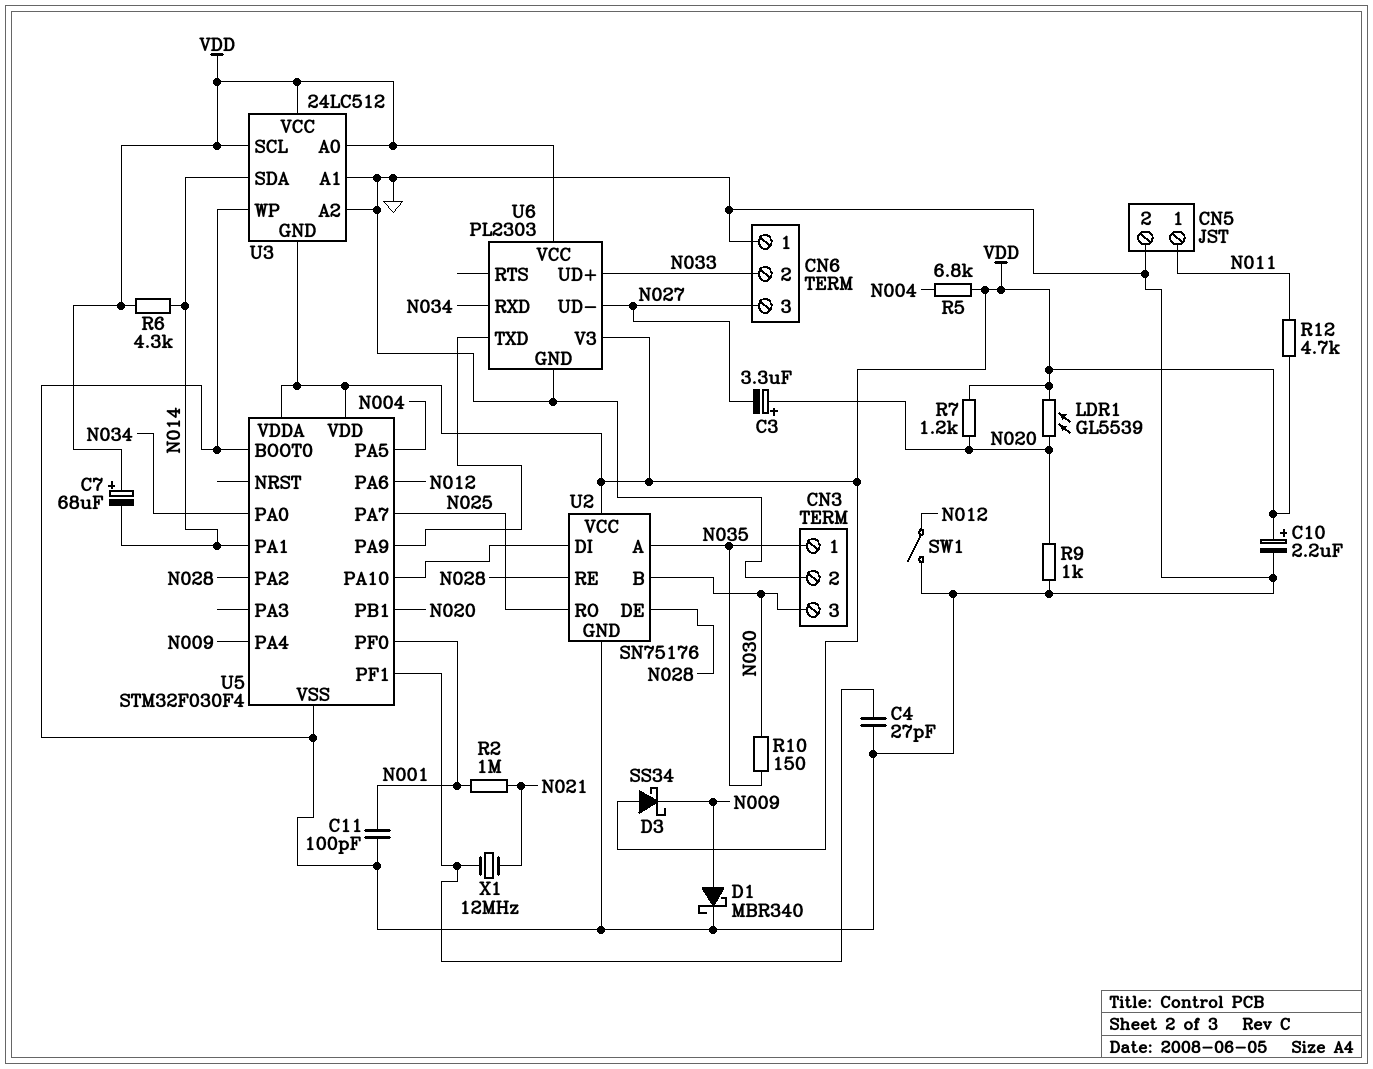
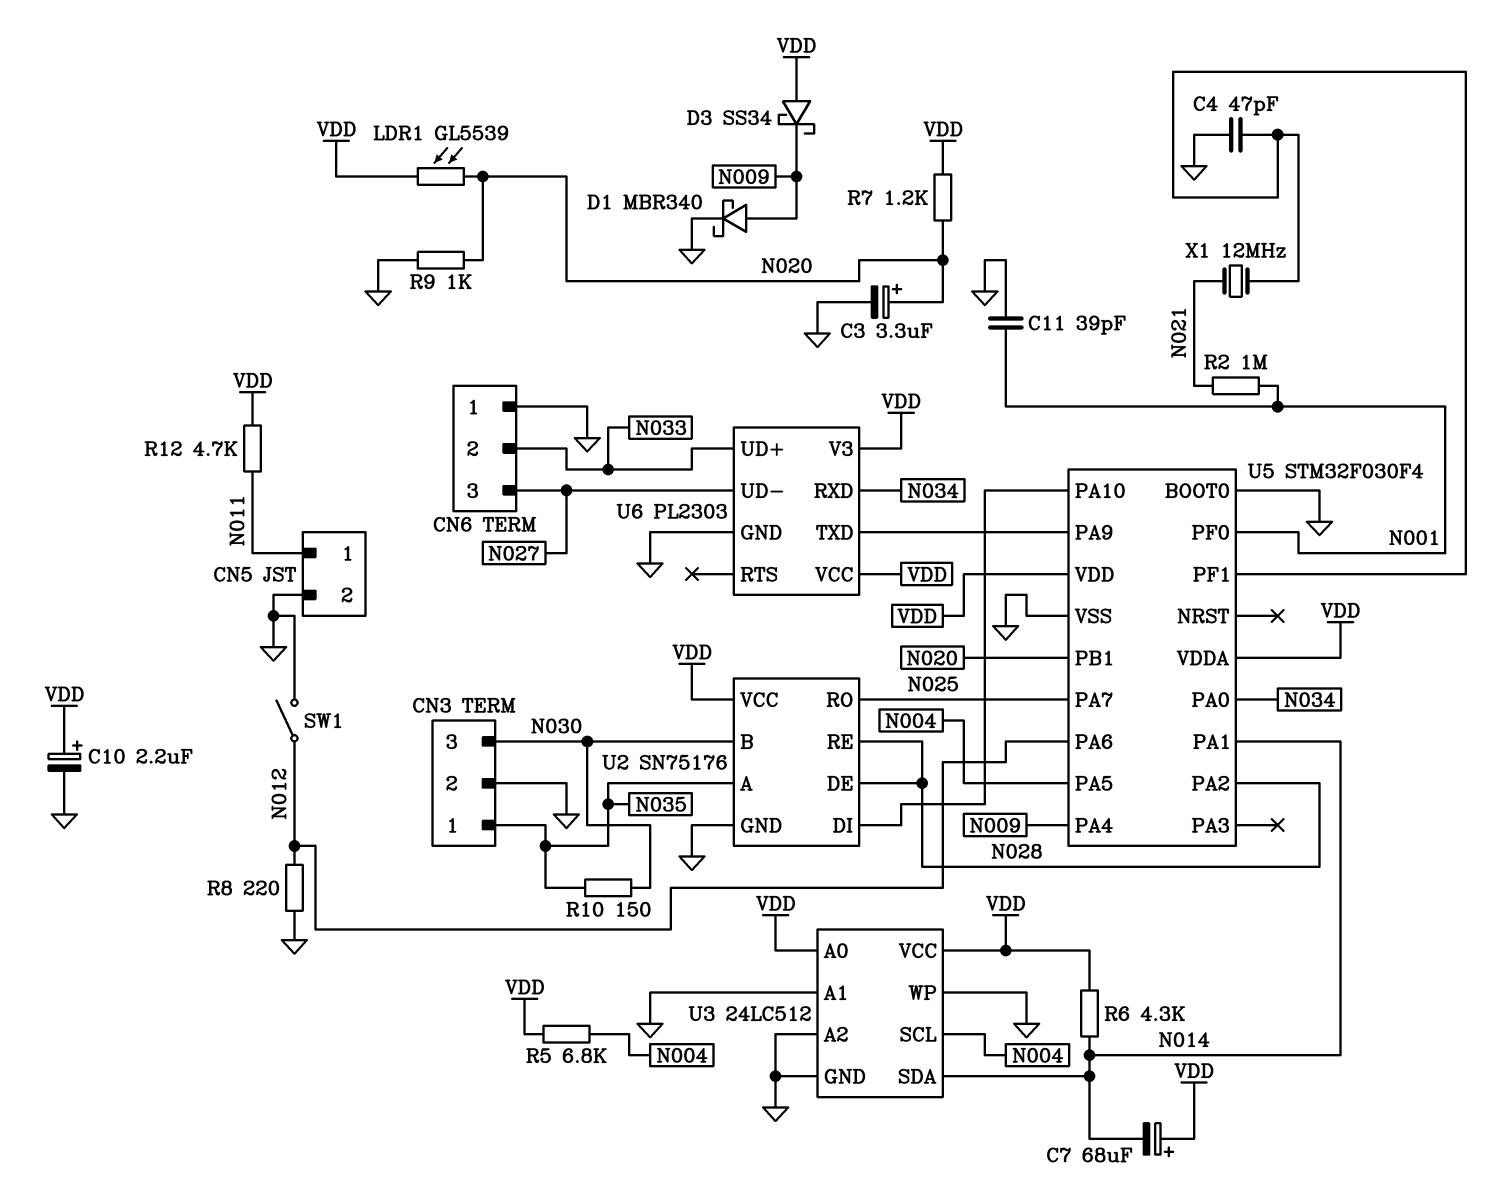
C3: 3.3uF (plus N020, minus N027) -> 3.3uF (plus N020, minus GND)
C4: 27pF (GND, U5/PF1) -> 47pF (GND, U5/PF1)
C11: 100pF (GND, N001) -> 39pF (GND, N001)
R8: none -> 220 (GND, N012)
U3 pin GND: VDD -> GND
U3 pin SCL: VDD -> N004

